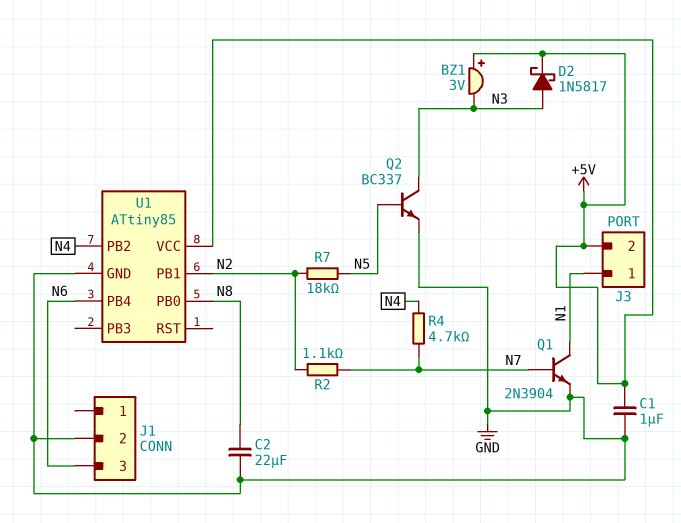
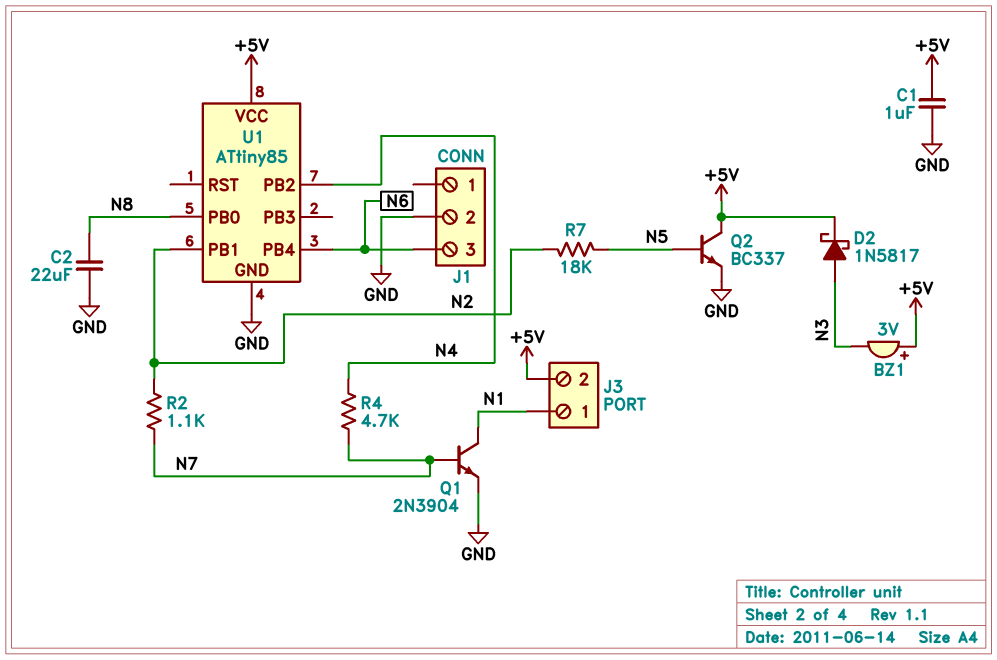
Q2: NPN BC337 (B N5, C N3, E GND) -> NPN BC337 (B N5, C +5V, E GND)

